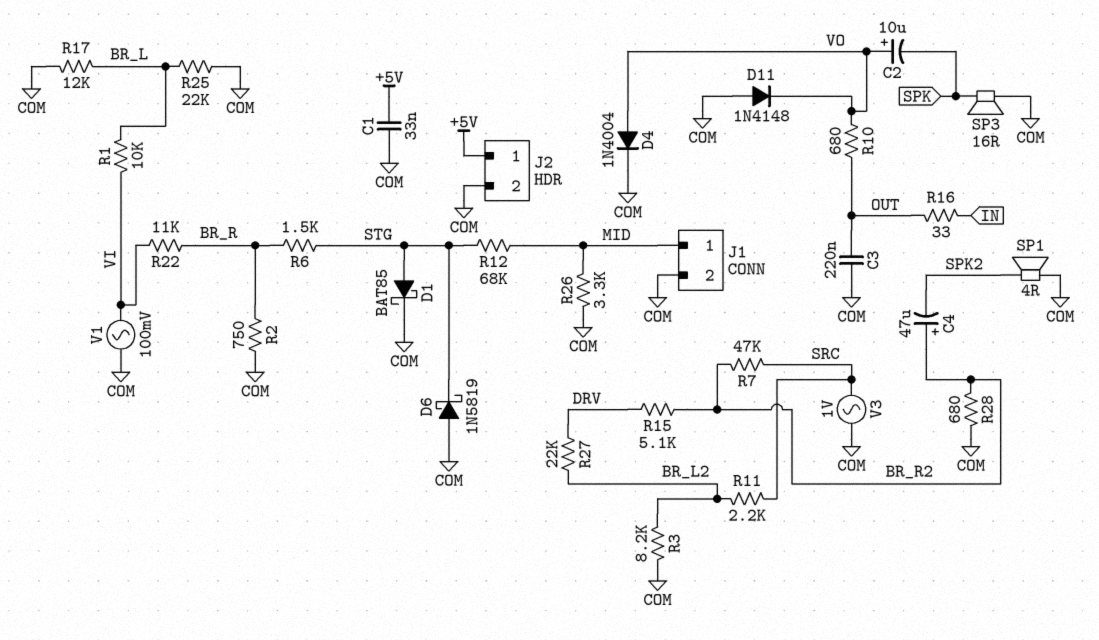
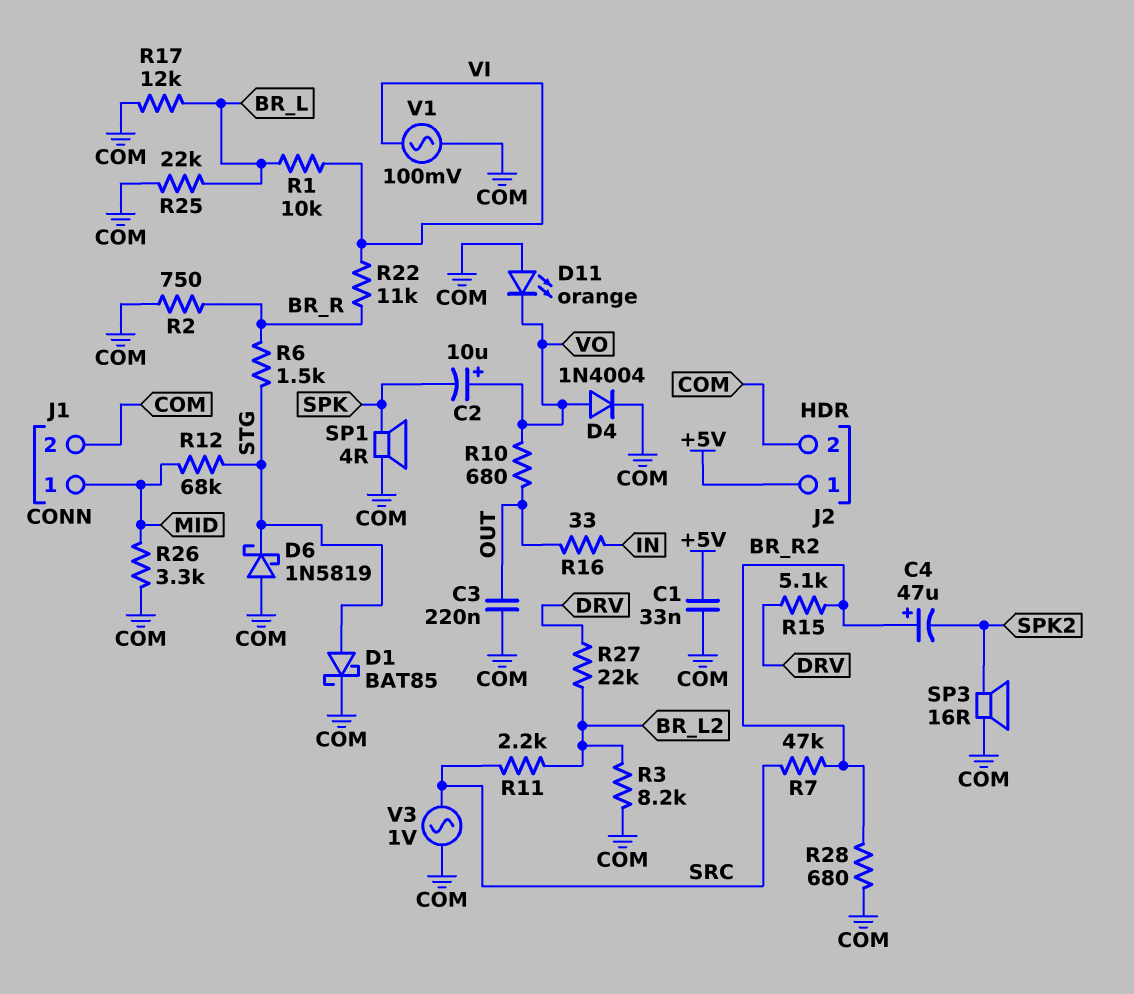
D11: diode 1N4148 (A COM, K VO) -> LED orange (A COM, K VO)
SP1: speaker 4R (COM, SPK2) -> speaker 4R (COM, SPK)
SP3: speaker 16R (COM, SPK) -> speaker 16R (COM, SPK2)

